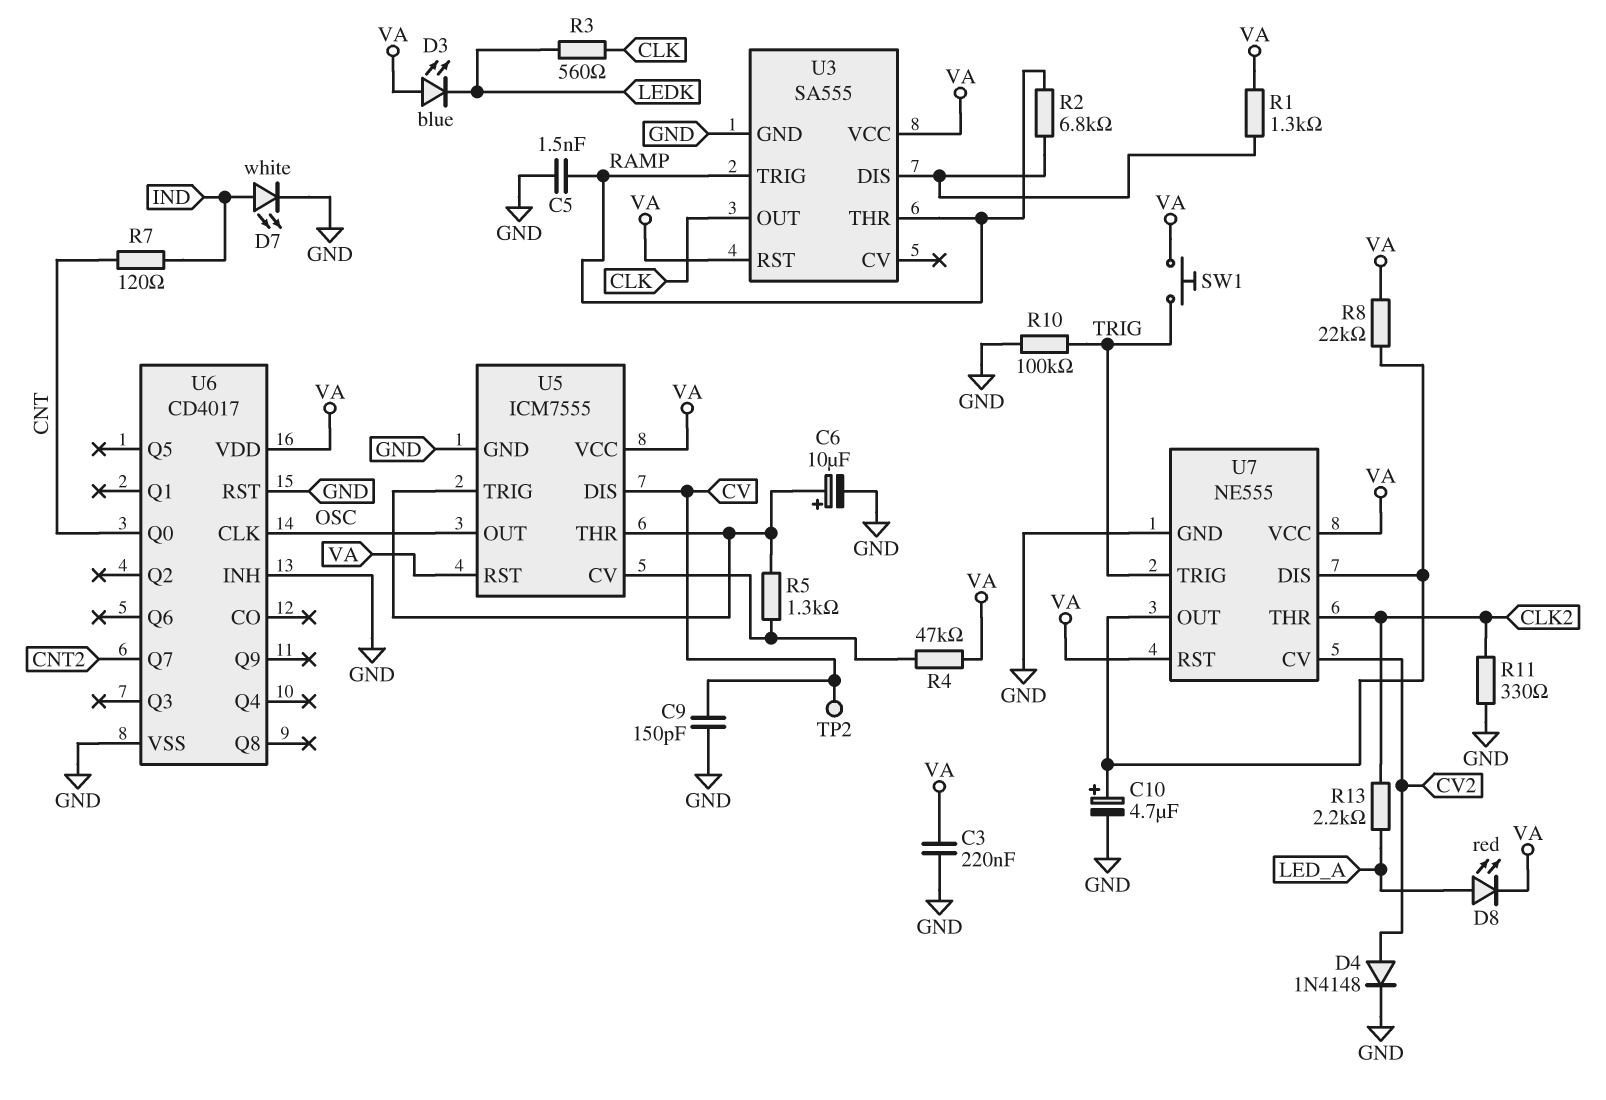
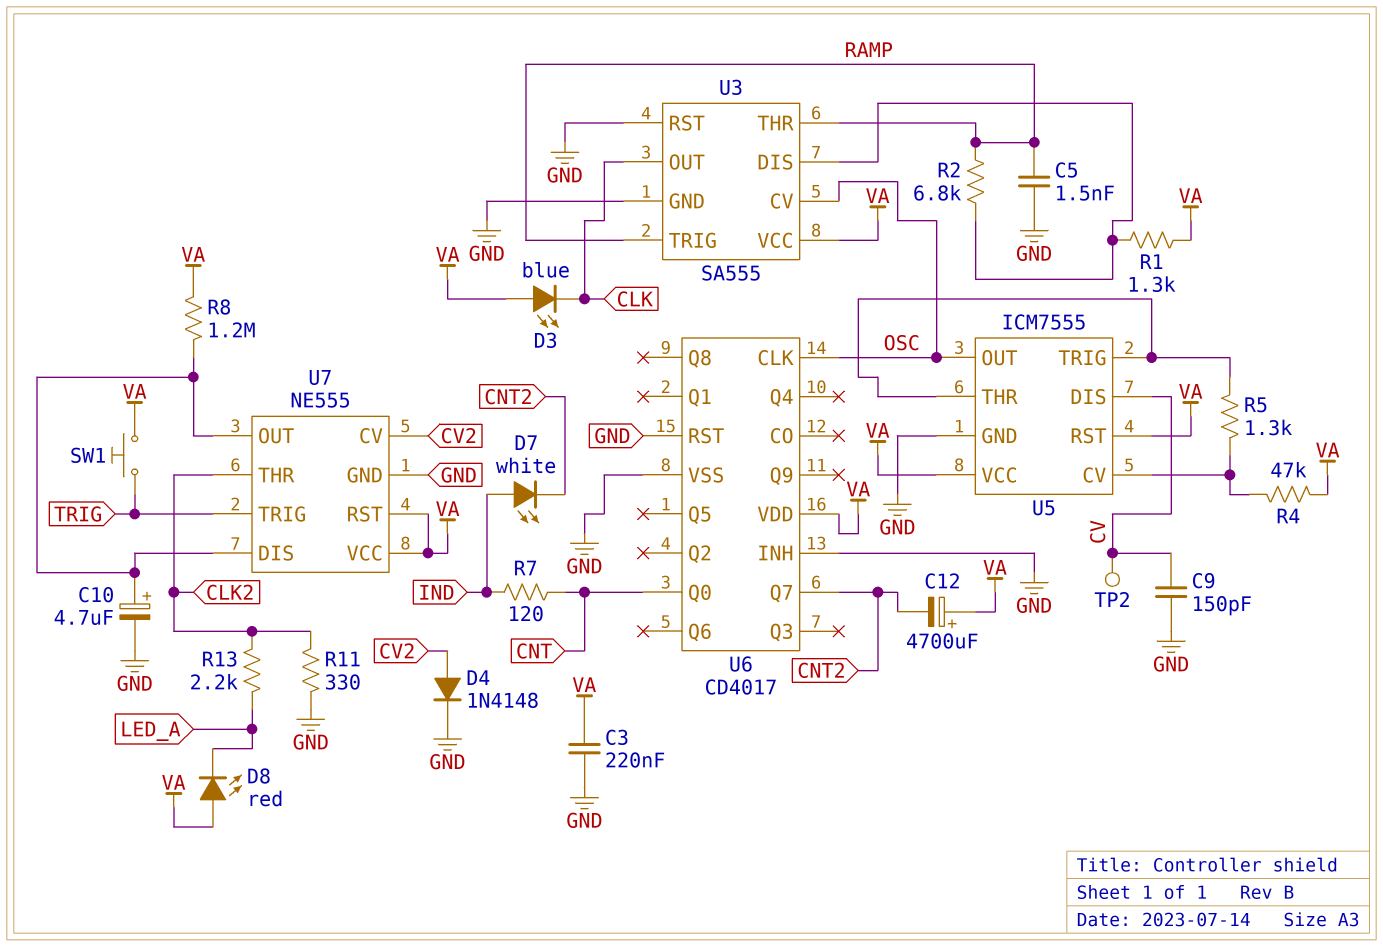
C6: 10uF (plus U5/THR, minus GND) -> none
C12: none -> 4700uF (plus VA, minus CNT2)
D3: LED blue (A VA, K LEDK) -> LED blue (A VA, K CLK)
D7: LED white (A IND, K GND) -> LED white (A IND, K CNT2)
D8: LED red (A LED_A, K VA) -> LED red (A VA, K LED_A)
R3: 560 (CLK, LEDK) -> none
R8: 22k (U7/DIS, VA) -> 1.2M (U7/DIS, VA)
R10: 100k (GND, TRIG) -> none
U3 pin CV: none -> OSC
U3 pin RST: VA -> GND

